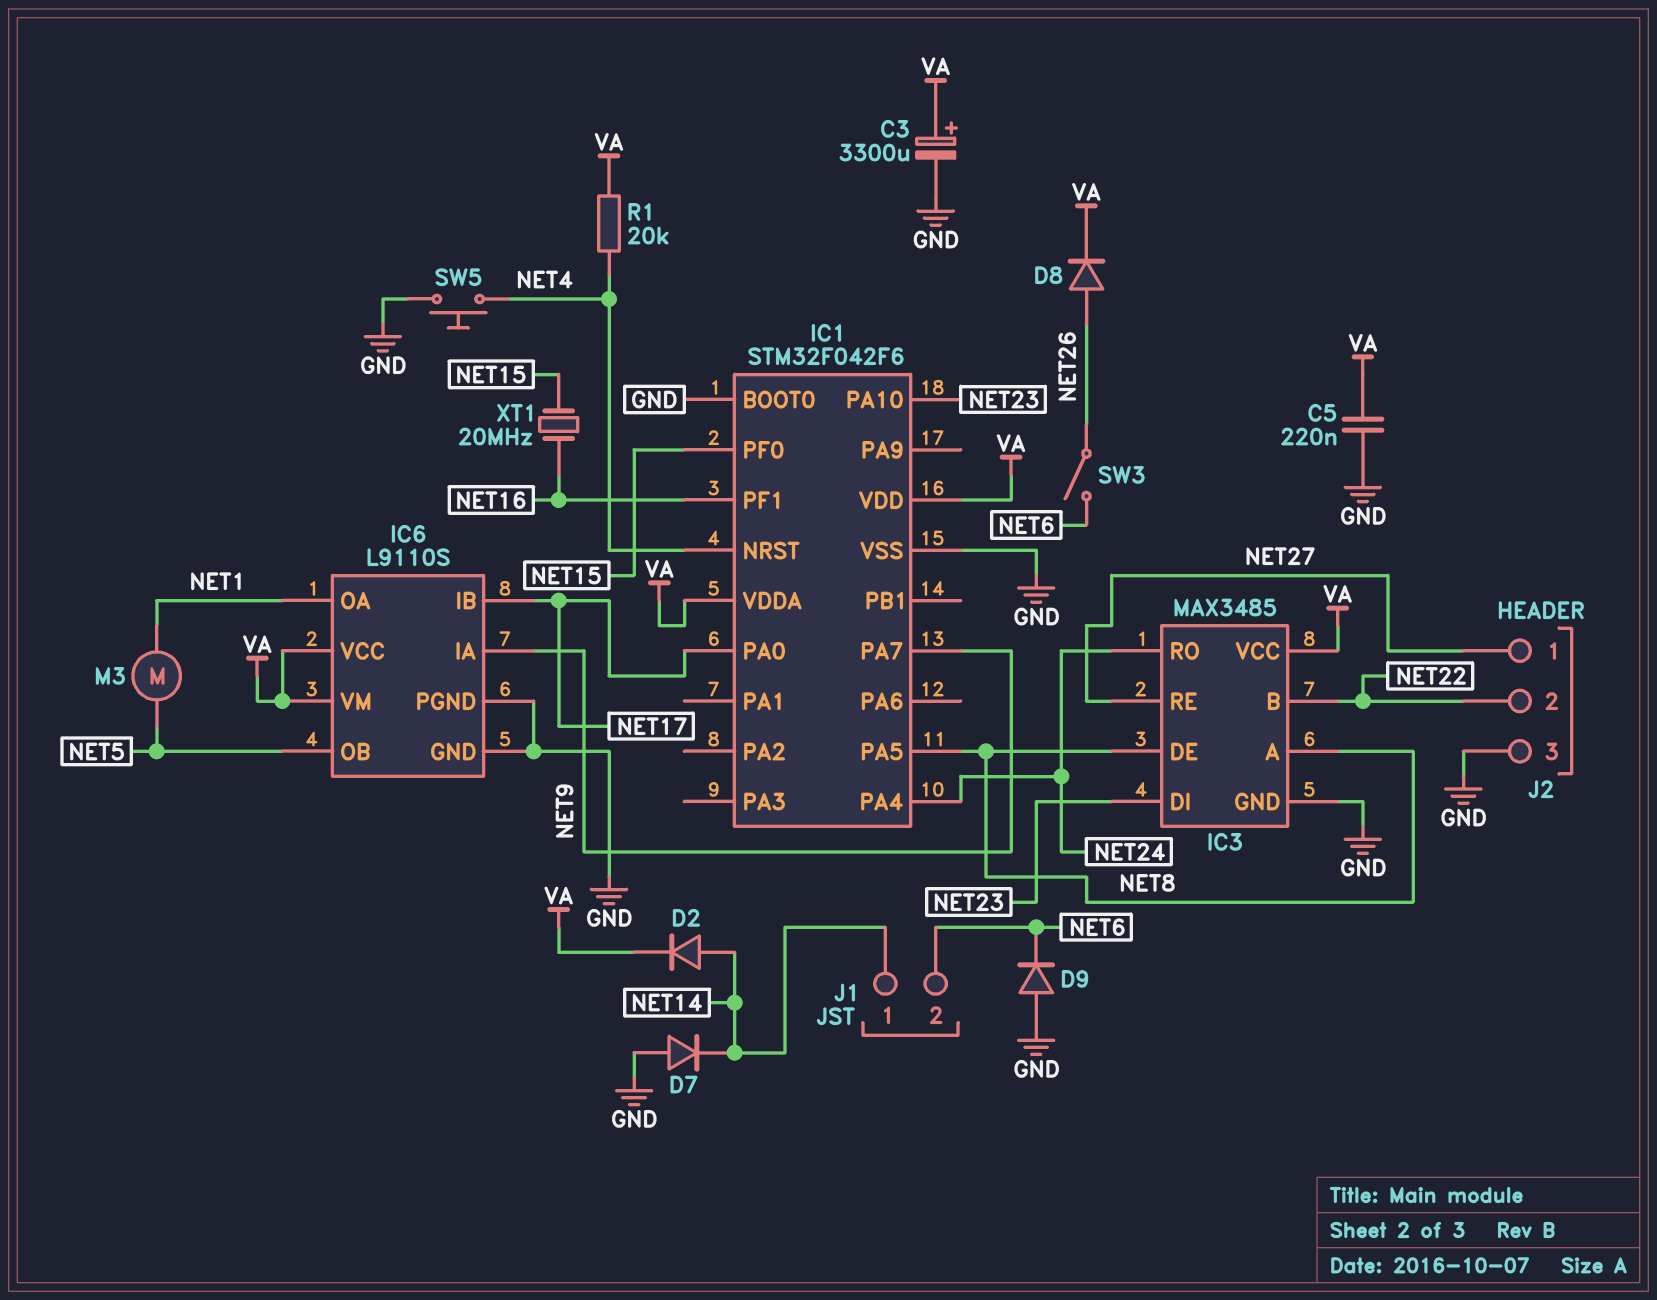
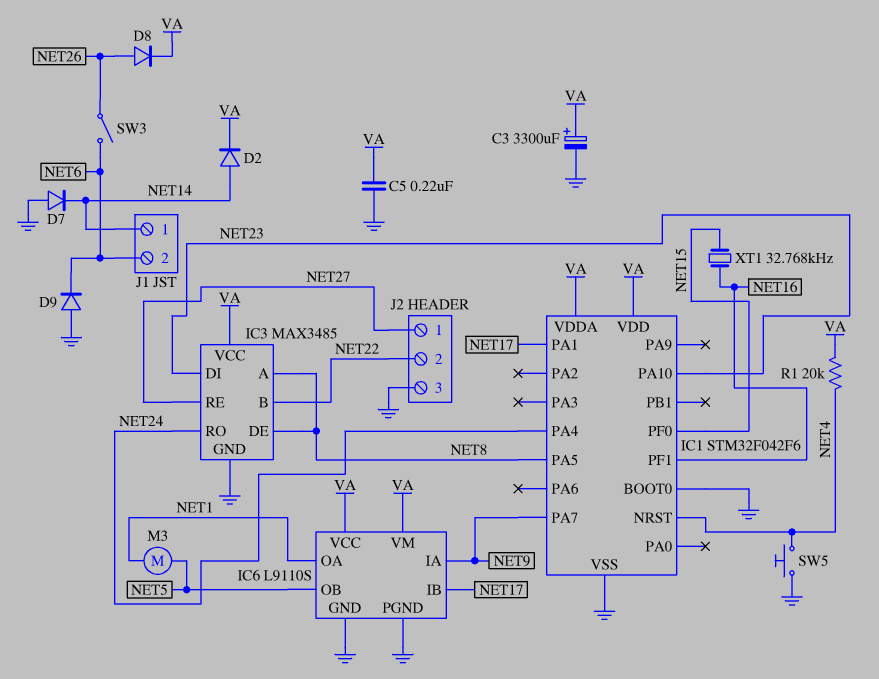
IC1 pin PA0: NET17 -> none
IC1 pin PA1: none -> NET17
XT1: 20MHz (NET15, NET16) -> 32.768kHz (NET15, NET16)

